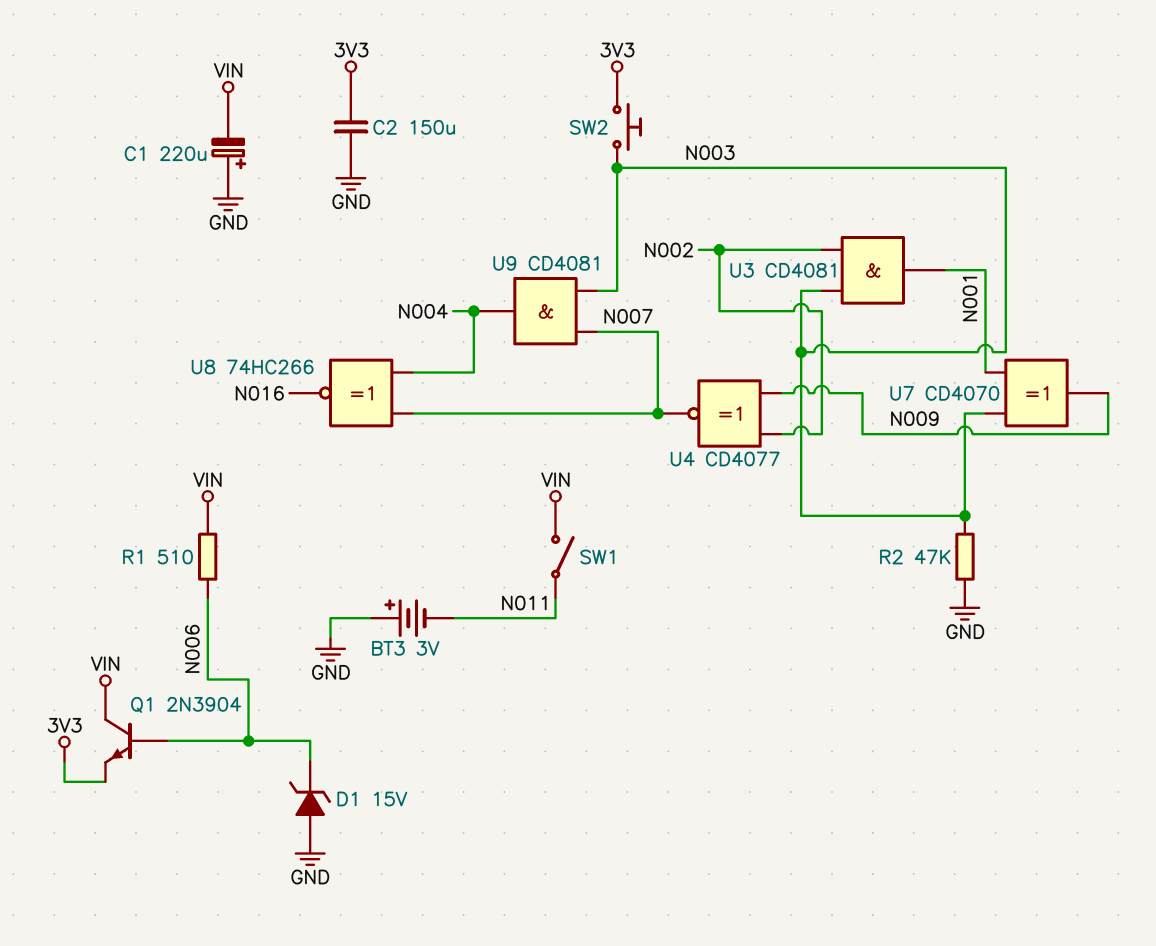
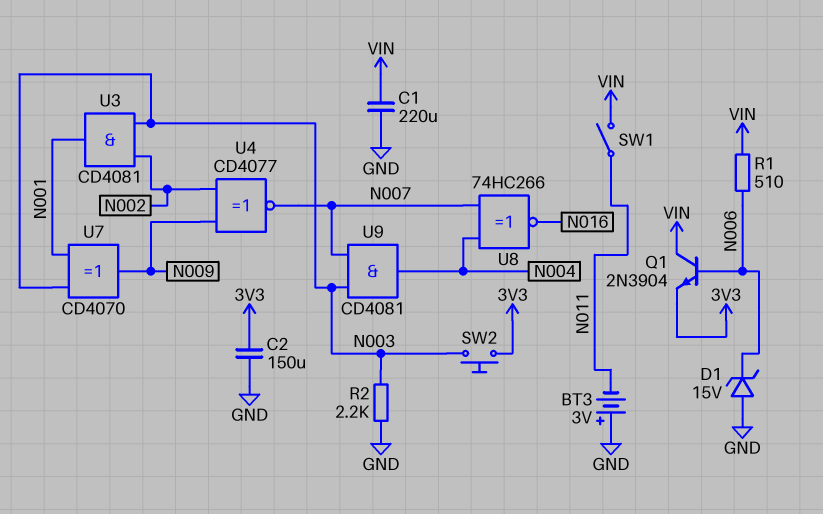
C1: 220uF (plus GND, minus VIN) -> 220uF (GND, VIN)
R2: 47k (GND, N003) -> 2.2k (GND, N003)

